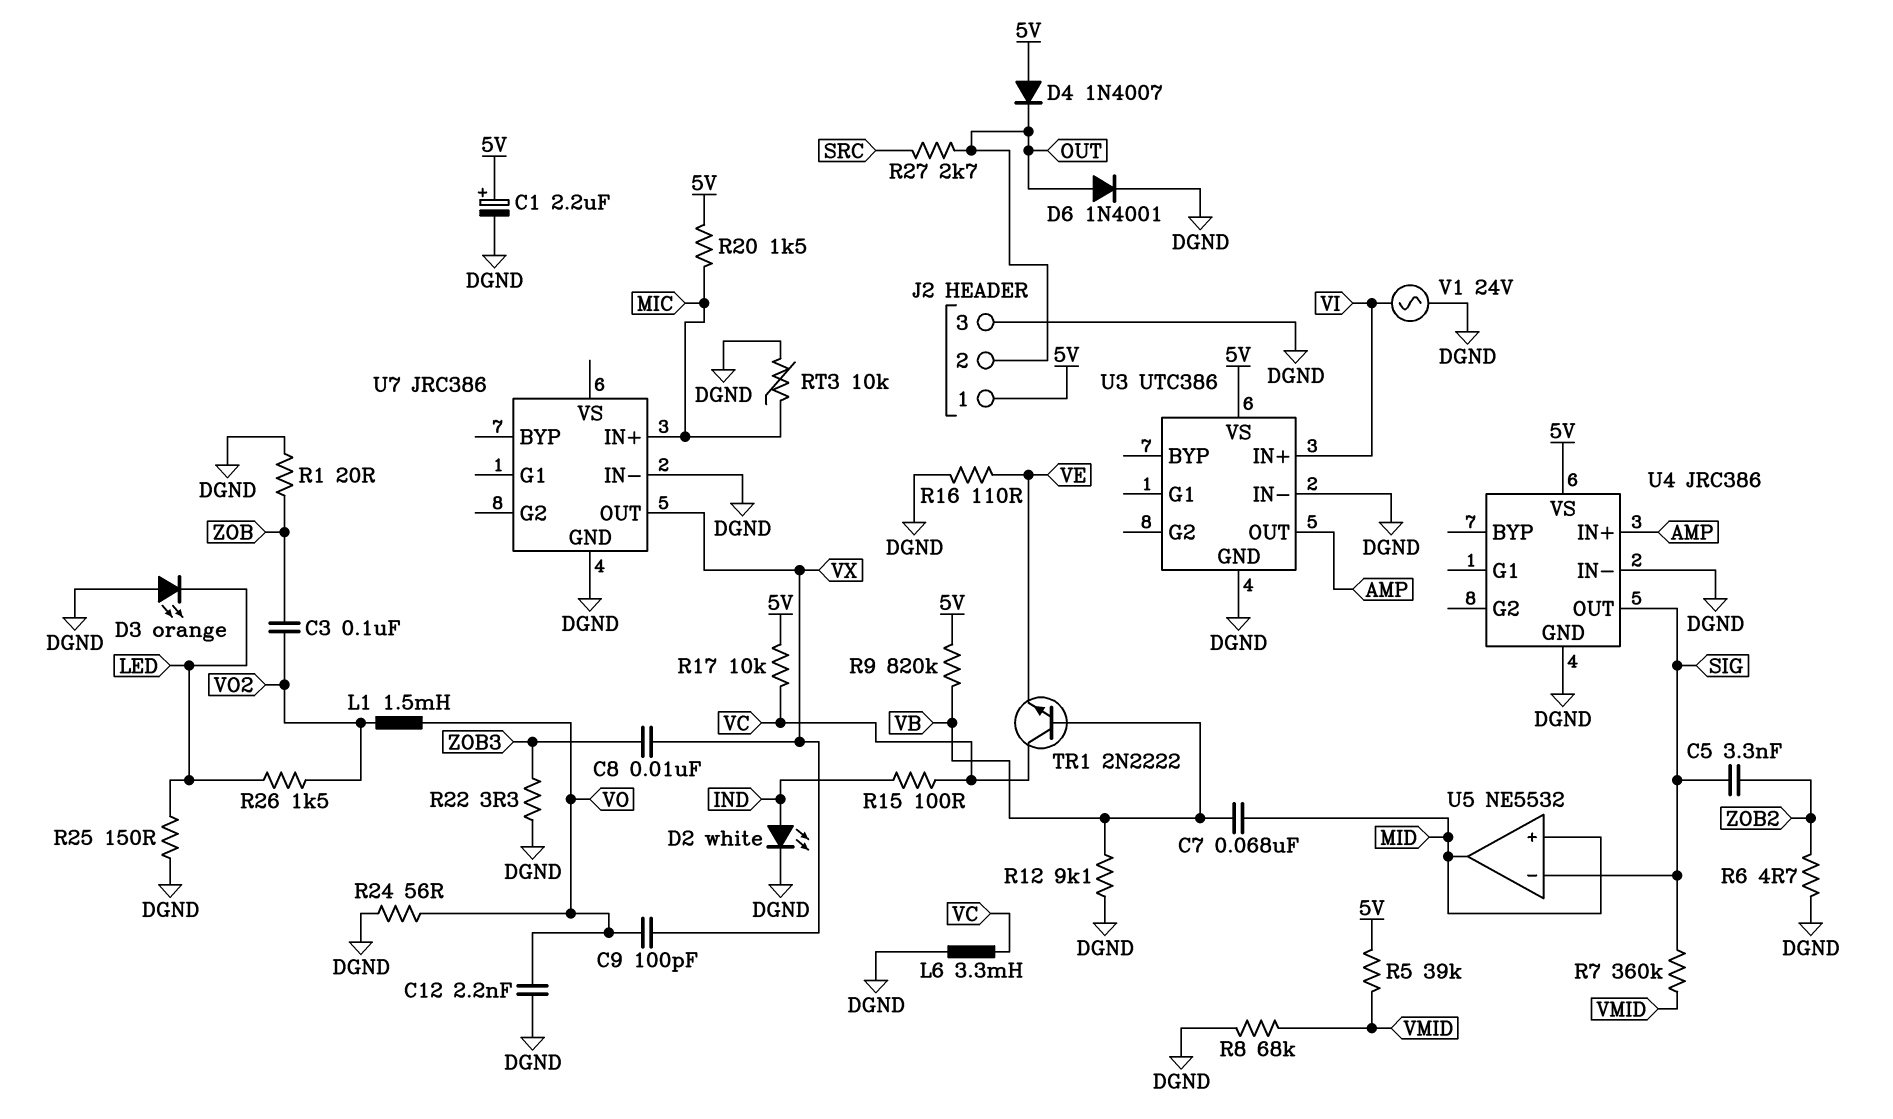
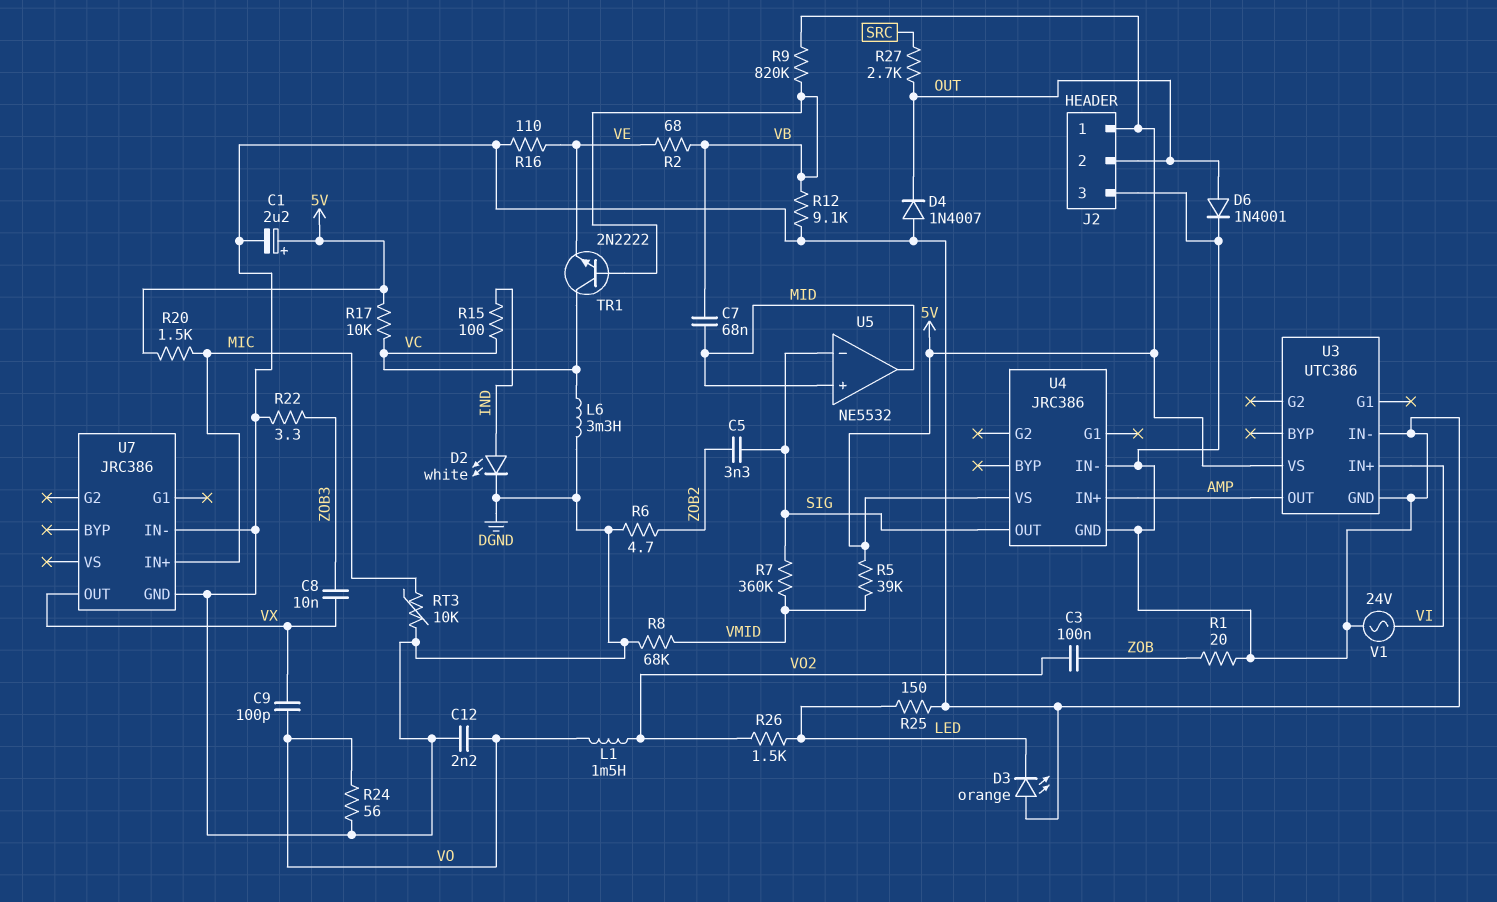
D4: diode 1N4007 (A 5V, K OUT) -> diode 1N4007 (A DGND, K OUT)
R2: none -> 68 (VB, VE)

